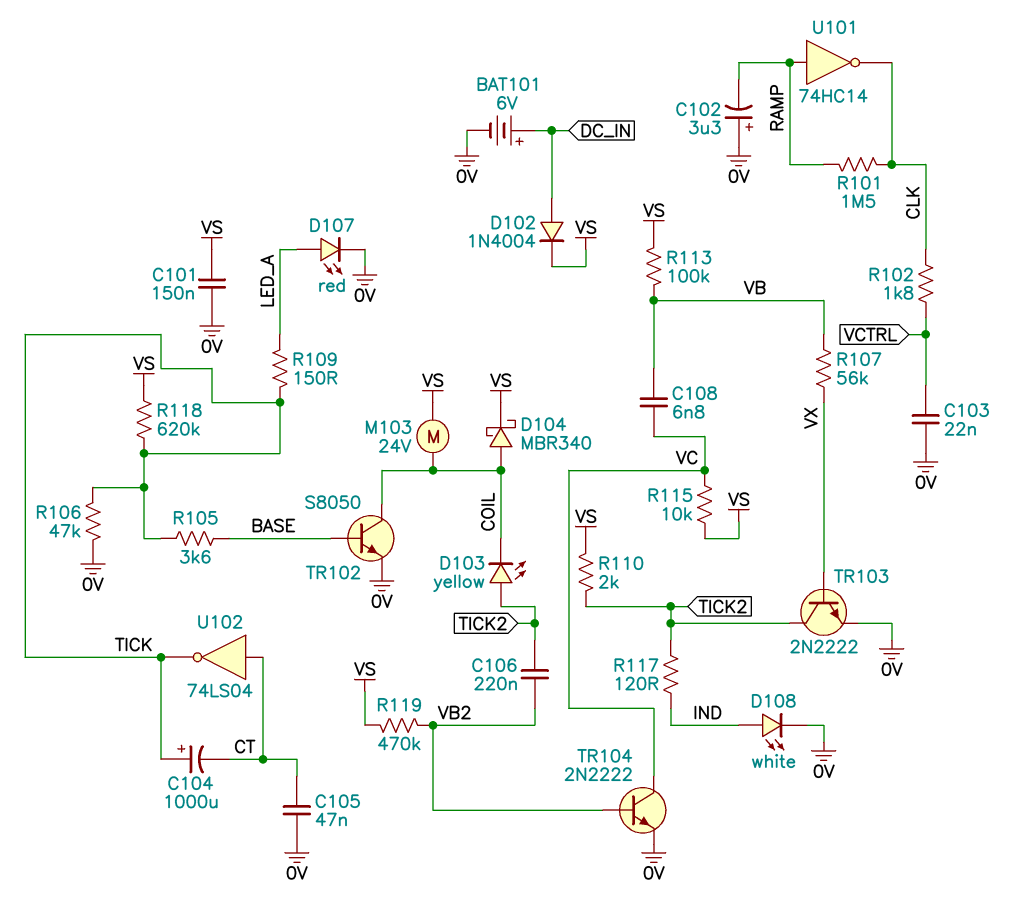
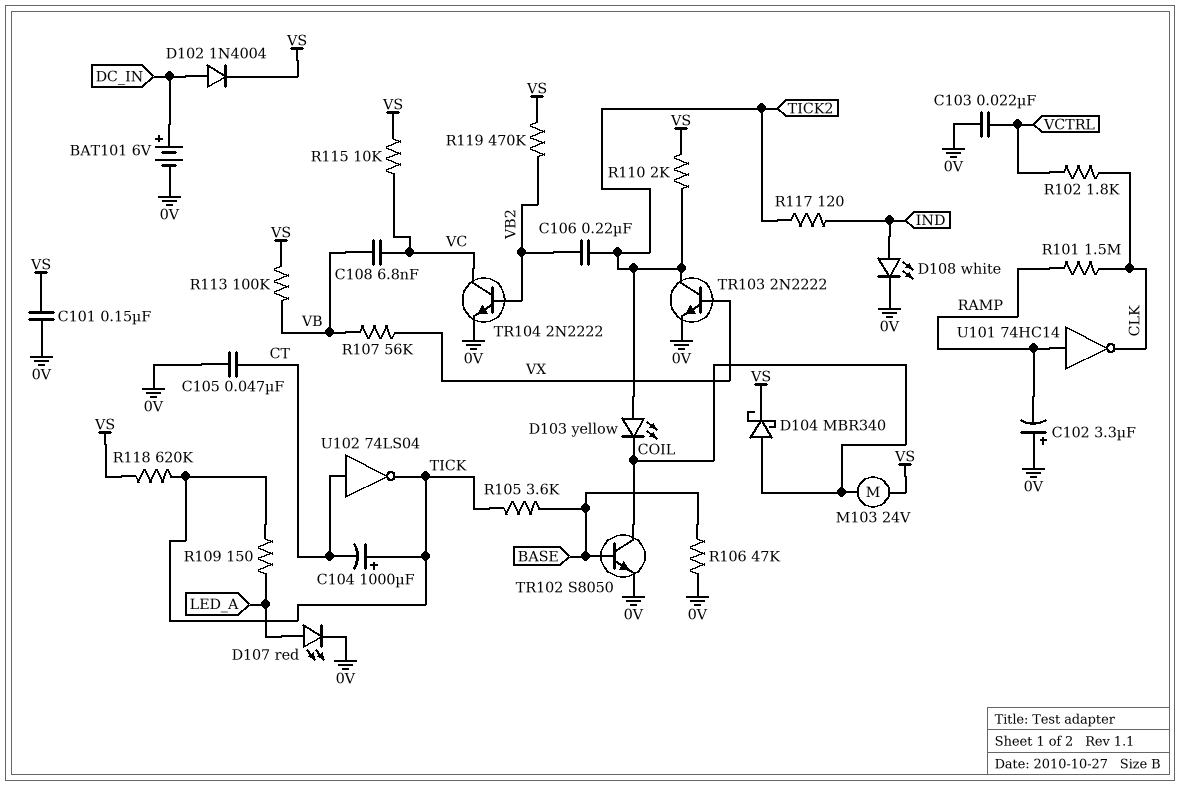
R106: 47k (0V, TICK) -> 47k (0V, BASE)

